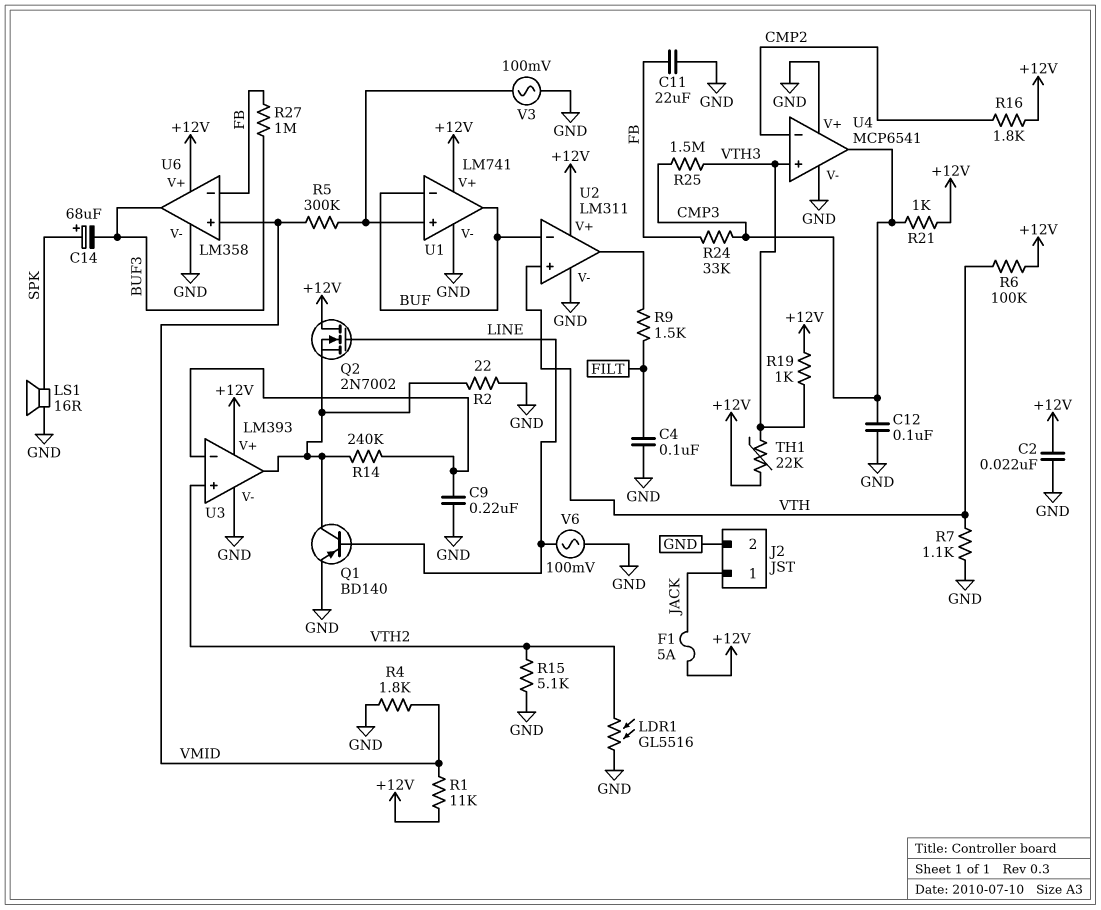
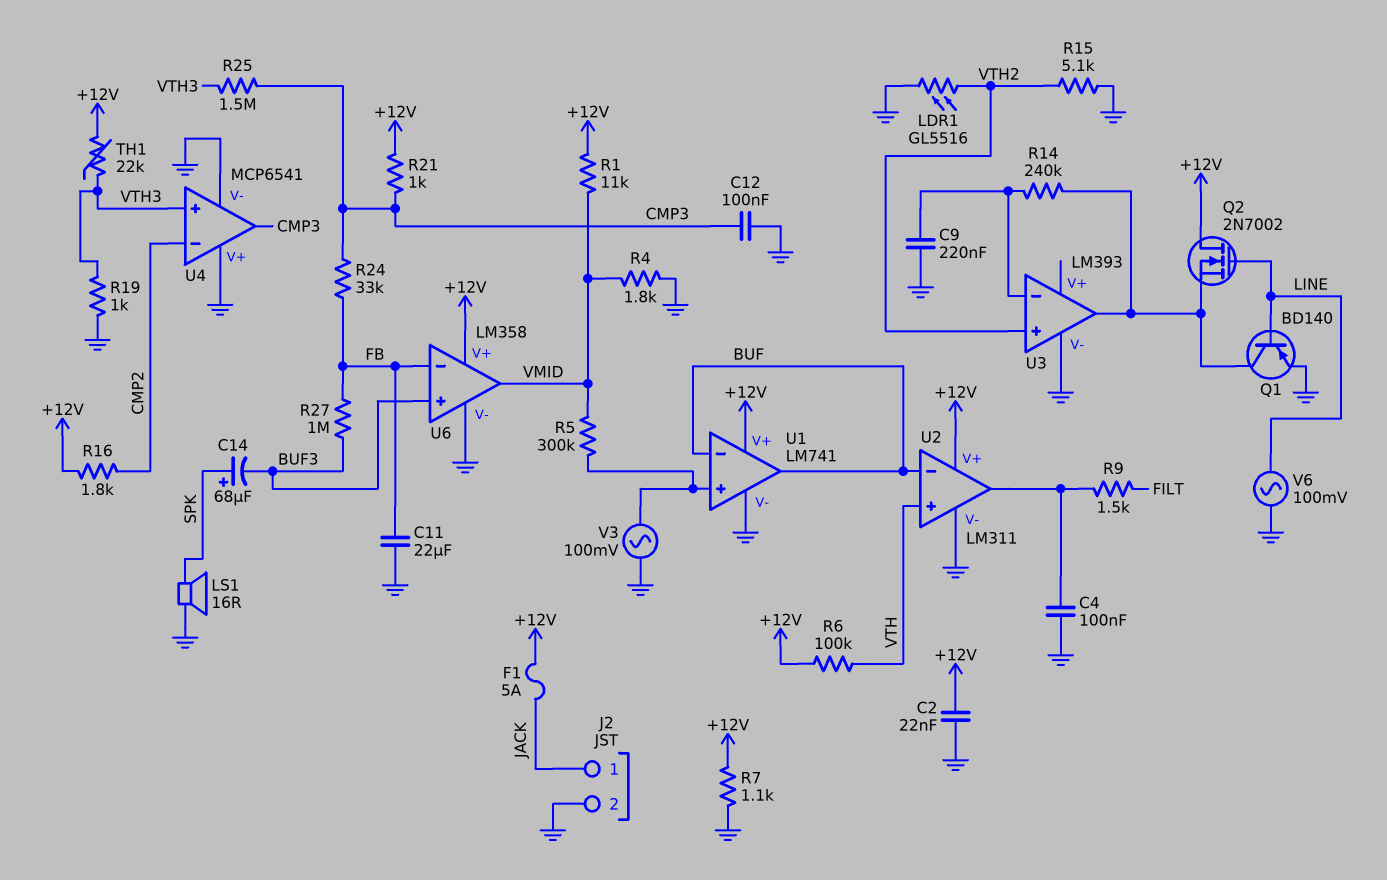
C4: 100nF (FILT, GND) -> 100nF (GND, U2/out)
R2: 22 (GND, U3/out) -> none
R7: 1.1k (GND, VTH) -> 1.1k (+12V, GND)
R19: 1k (+12V, VTH3) -> 1k (GND, VTH3)
U3 pin V+: +12V -> none
U6 pin in+: VMID -> BUF3
U6 pin out: BUF3 -> VMID

